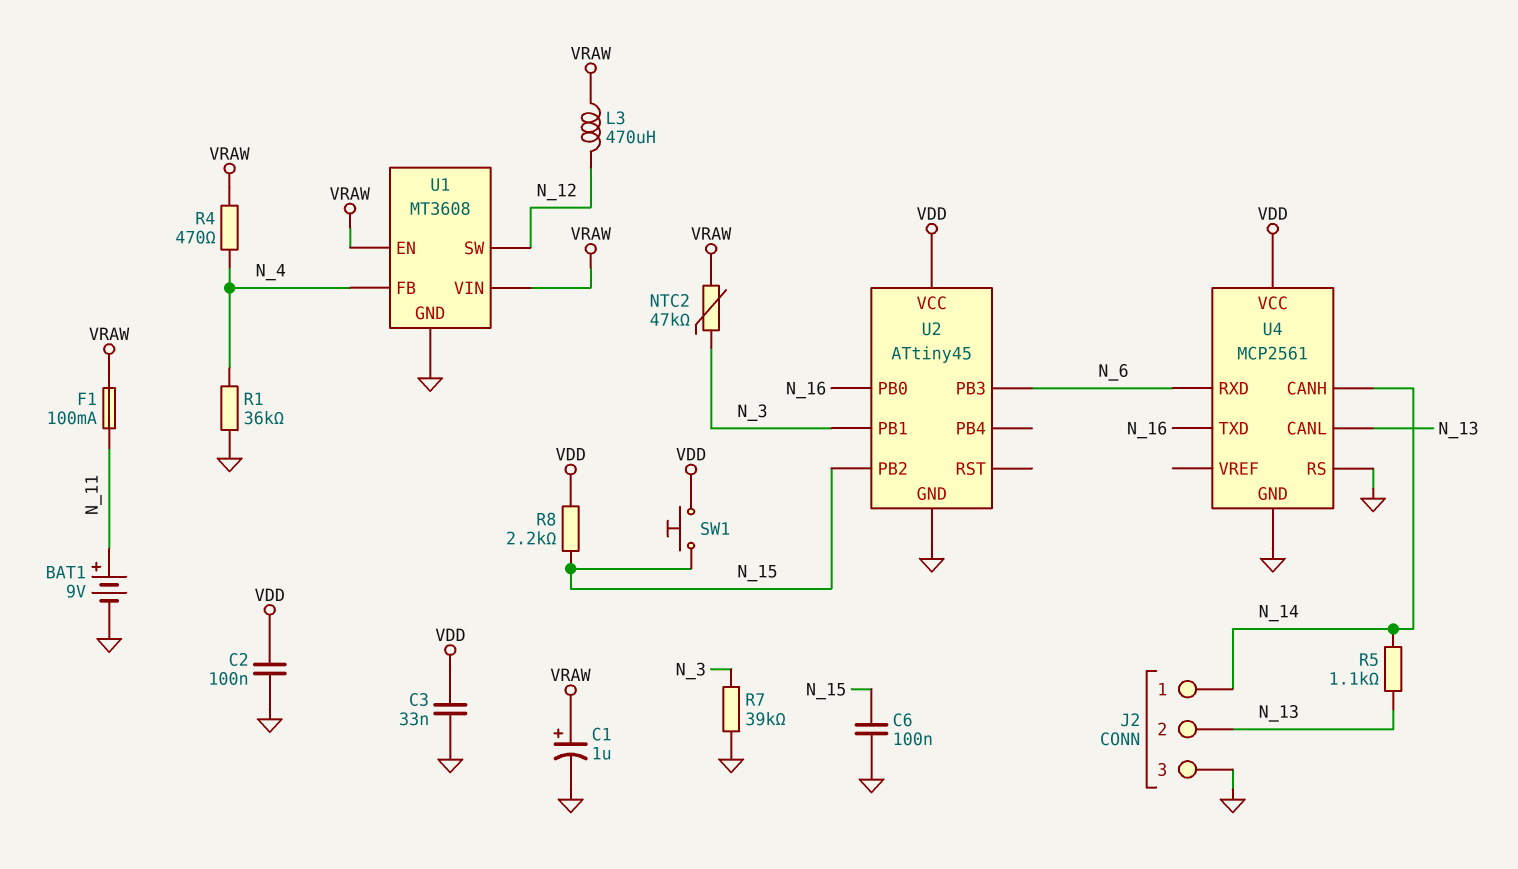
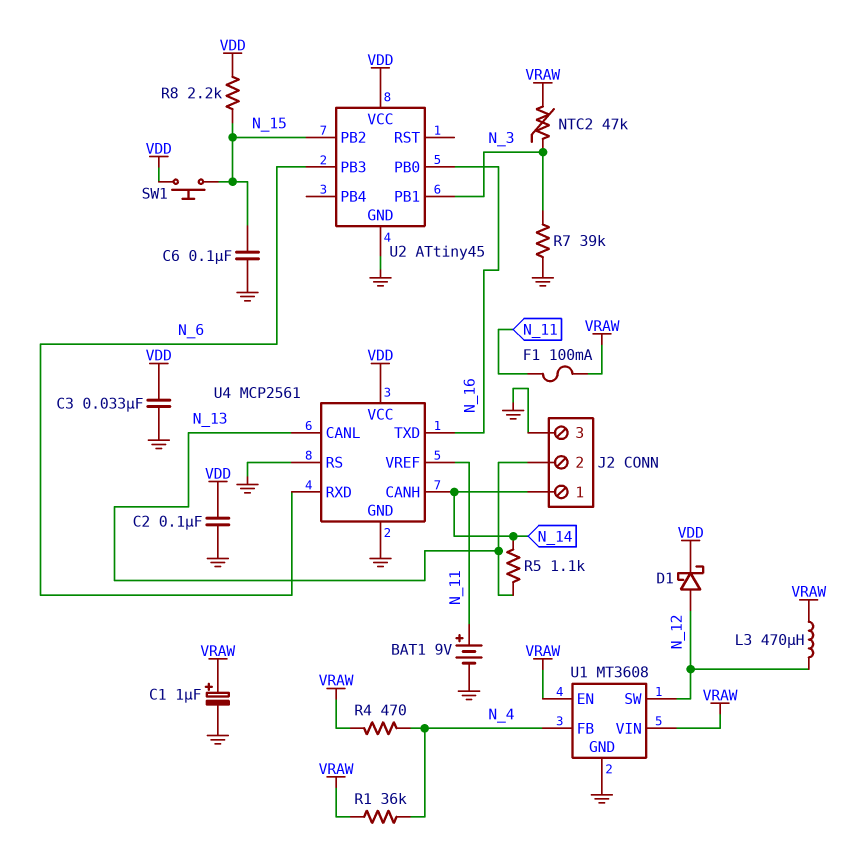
D1: none -> schottky (A N_12, K VDD)
R1: 36k (GND, N_4) -> 36k (N_4, VRAW)
U4 pin VREF: none -> N_11

